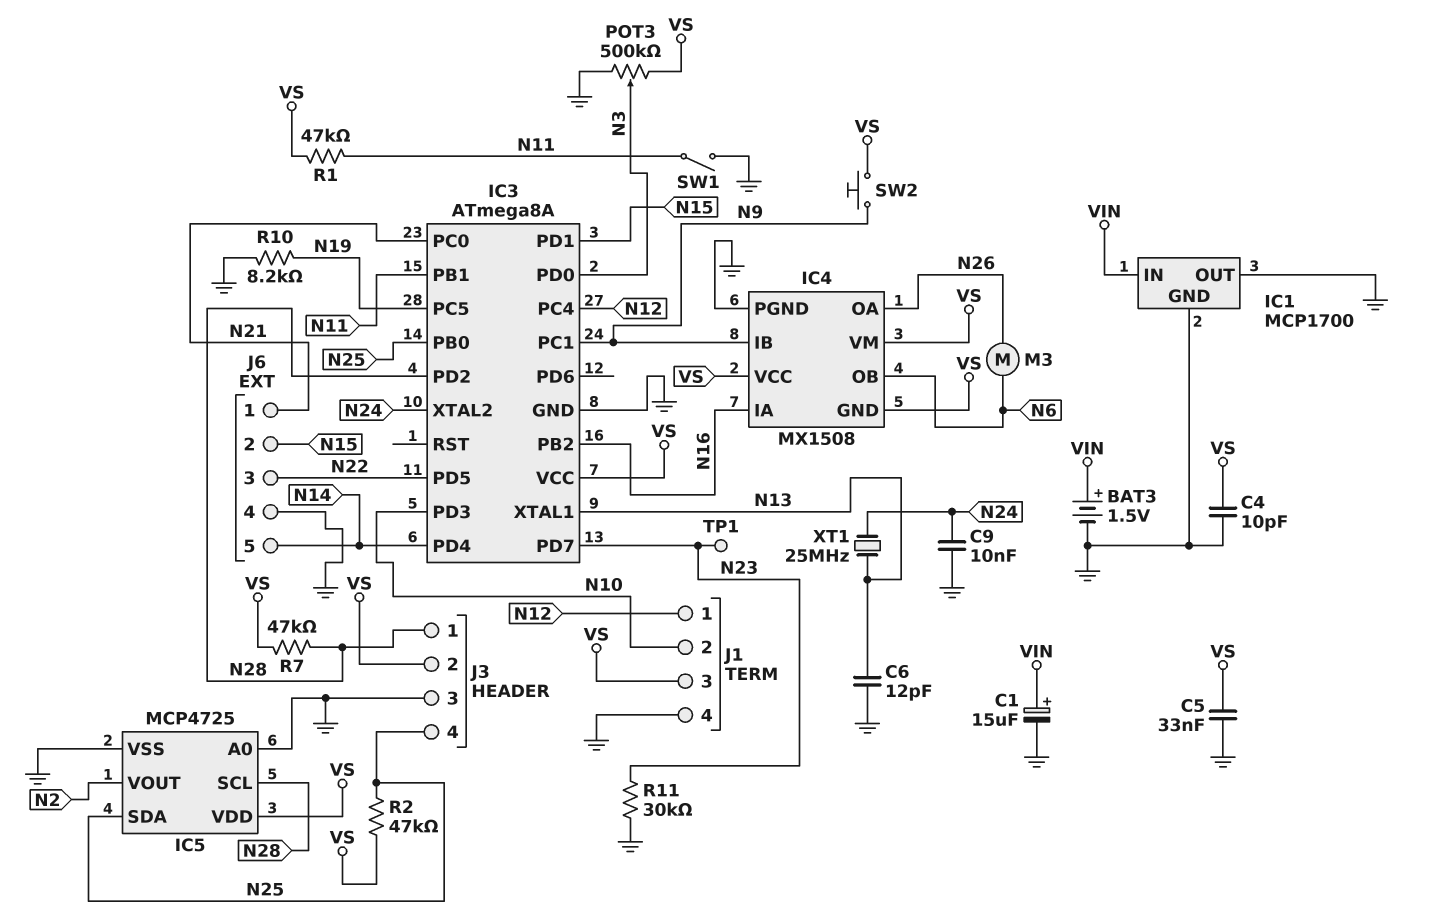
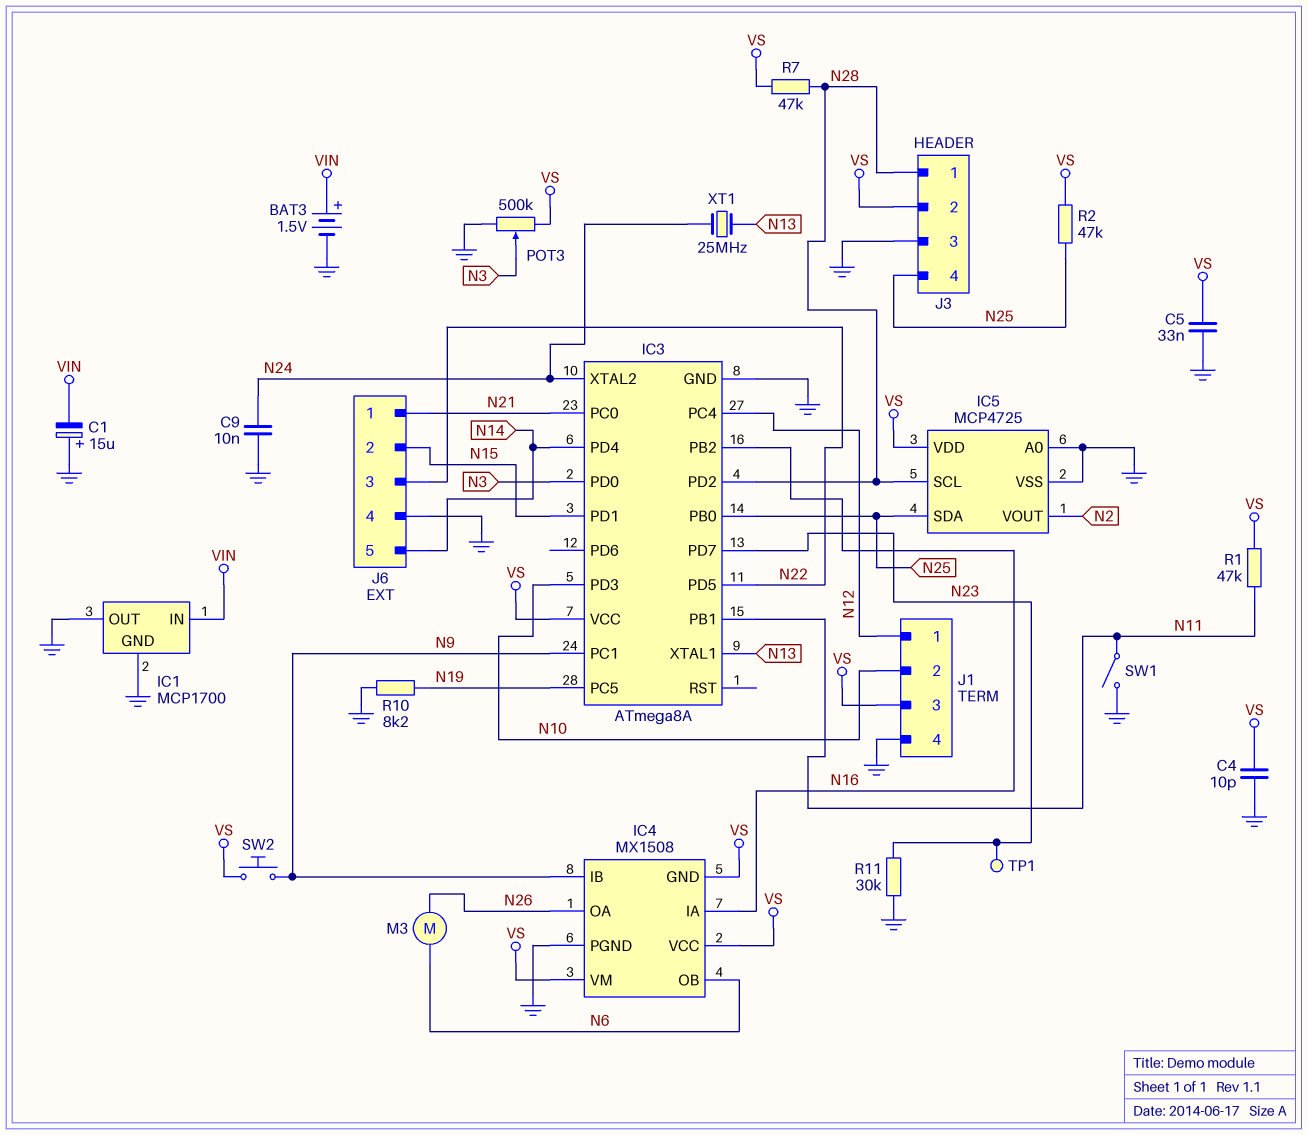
C1: 15uF (plus VIN, minus GND) -> 15uF (plus GND, minus VIN)
C6: 12pF (GND, N13) -> none

